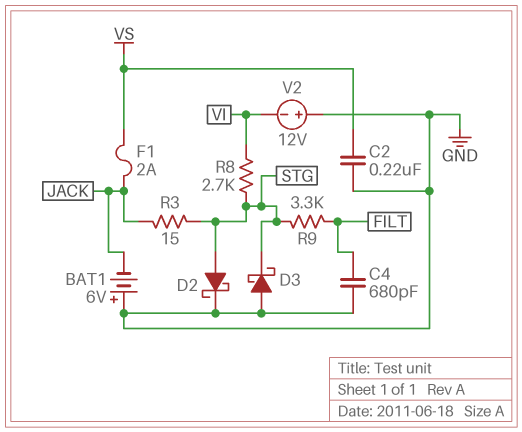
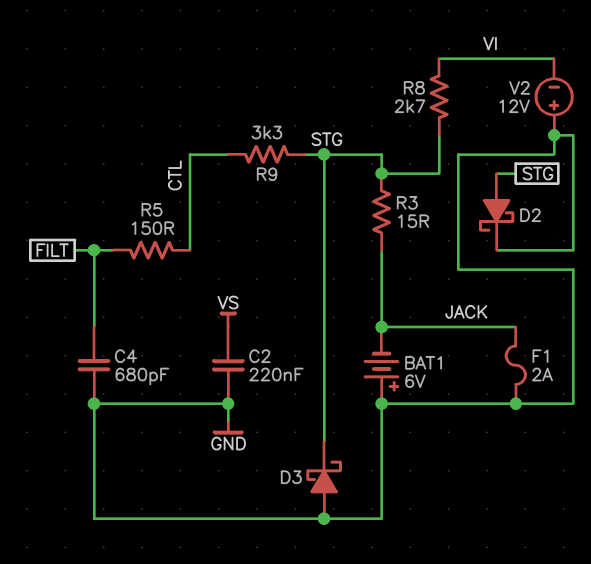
F1: 2A (JACK, VS) -> 2A (GND, JACK)
R5: none -> 150 (CTL, FILT)
R9: 3.3k (FILT, STG) -> 3.3k (CTL, STG)

